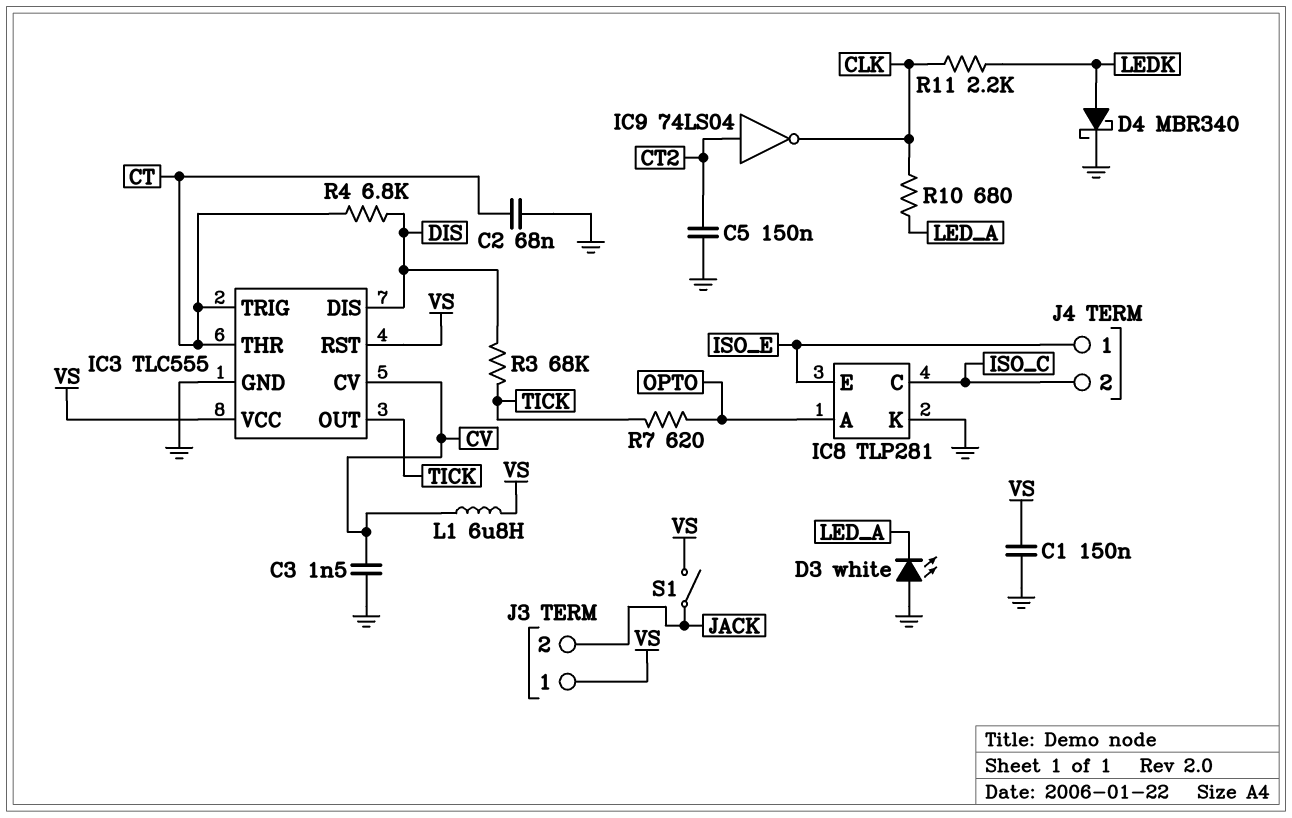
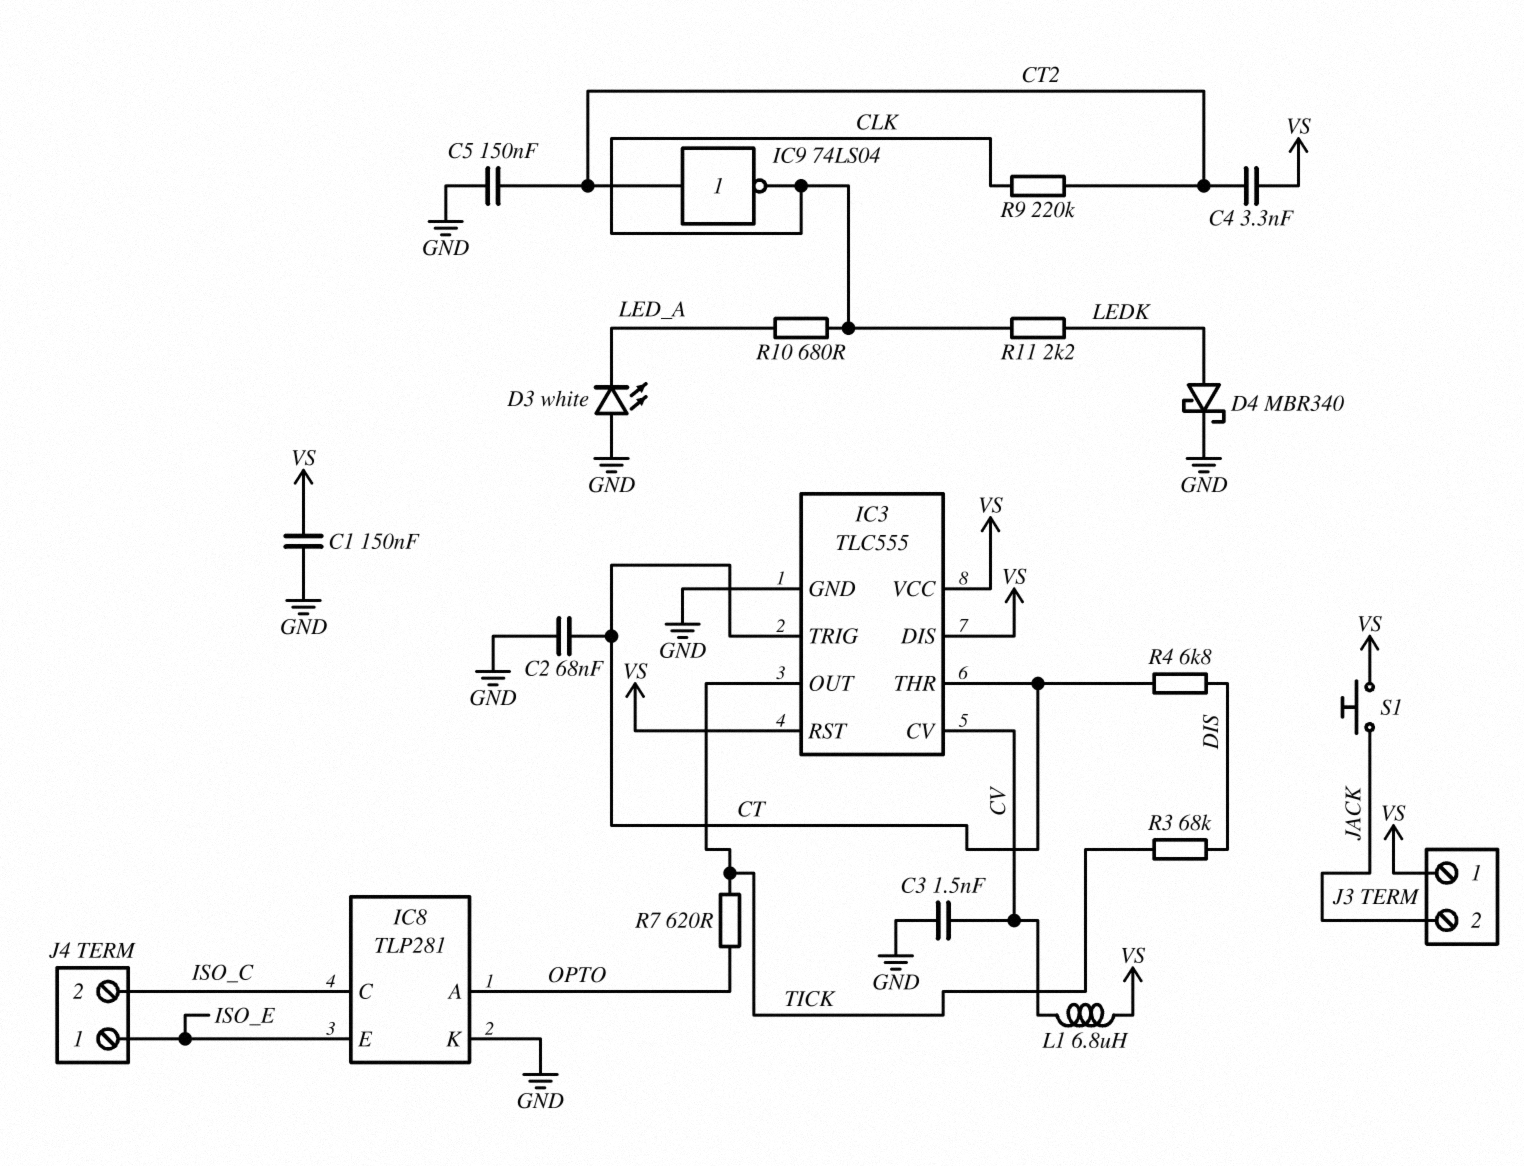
C4: none -> 3.3nF (CT2, VS)
IC3 pin DIS: DIS -> VS
R9: none -> 220k (CLK, CT2)
S1: switch (JACK, VS) -> button (JACK, VS)

